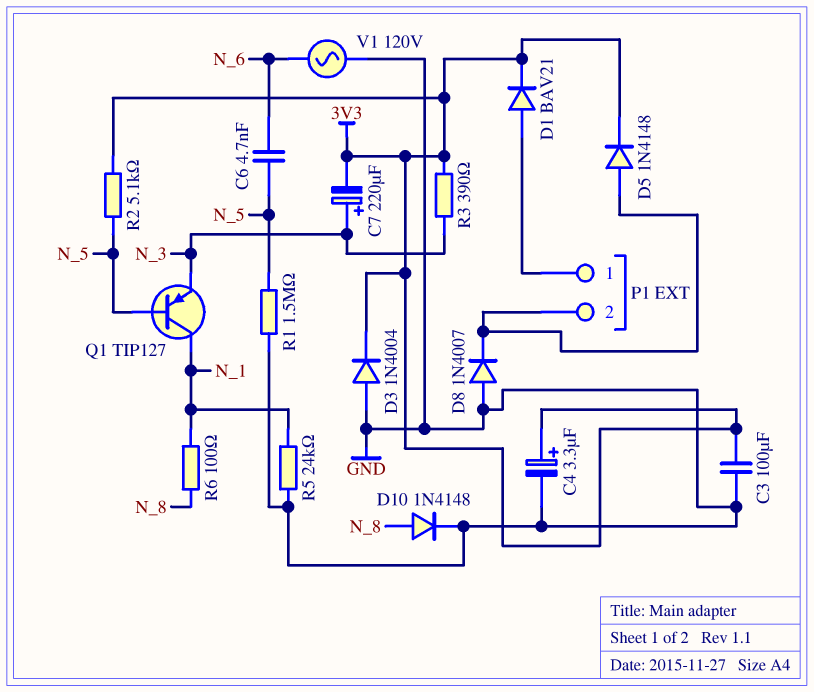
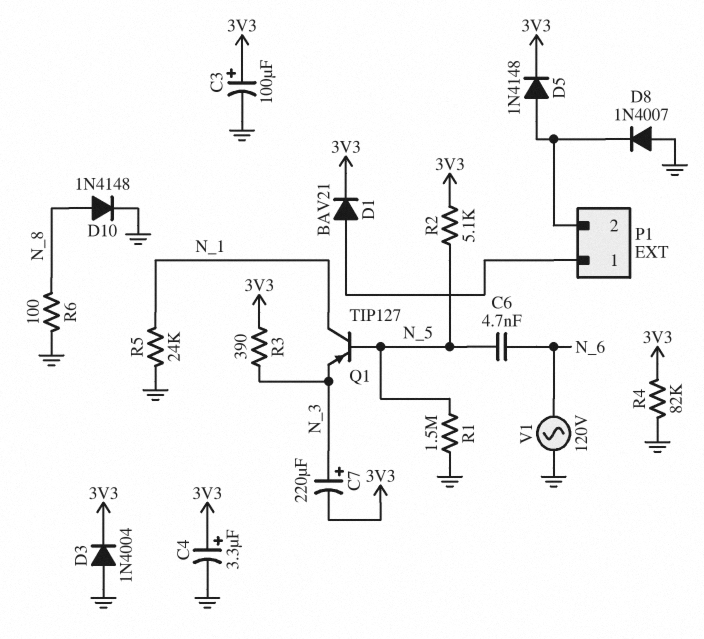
C3: 100uF (3V3, GND) -> 100uF (plus 3V3, minus GND)
R4: none -> 82k (3V3, GND)
R6: 100 (N_1, N_8) -> 100 (GND, N_8)

